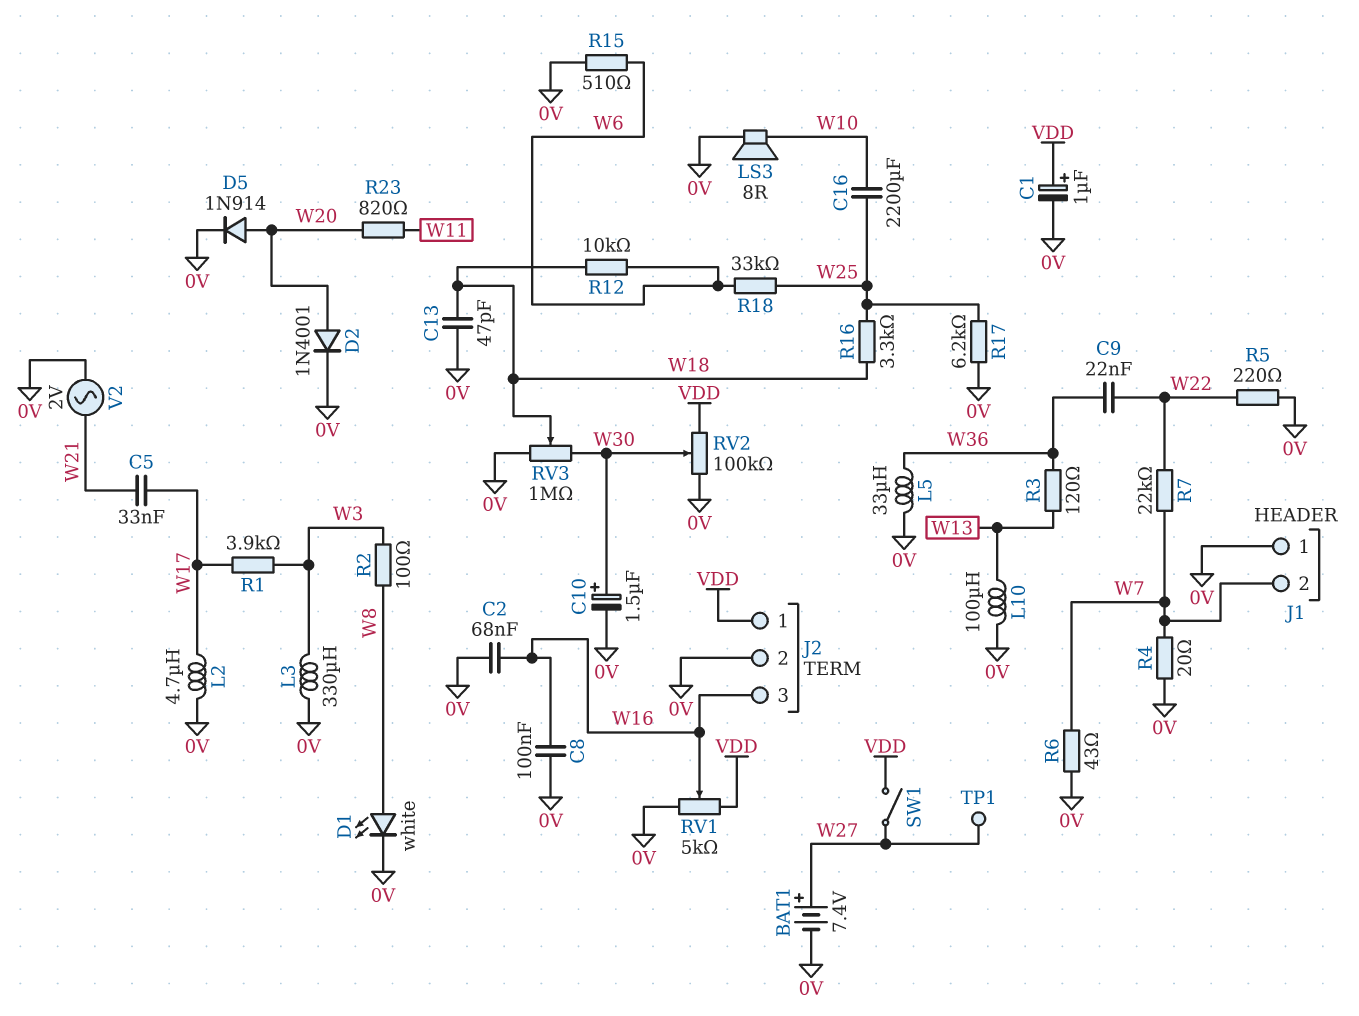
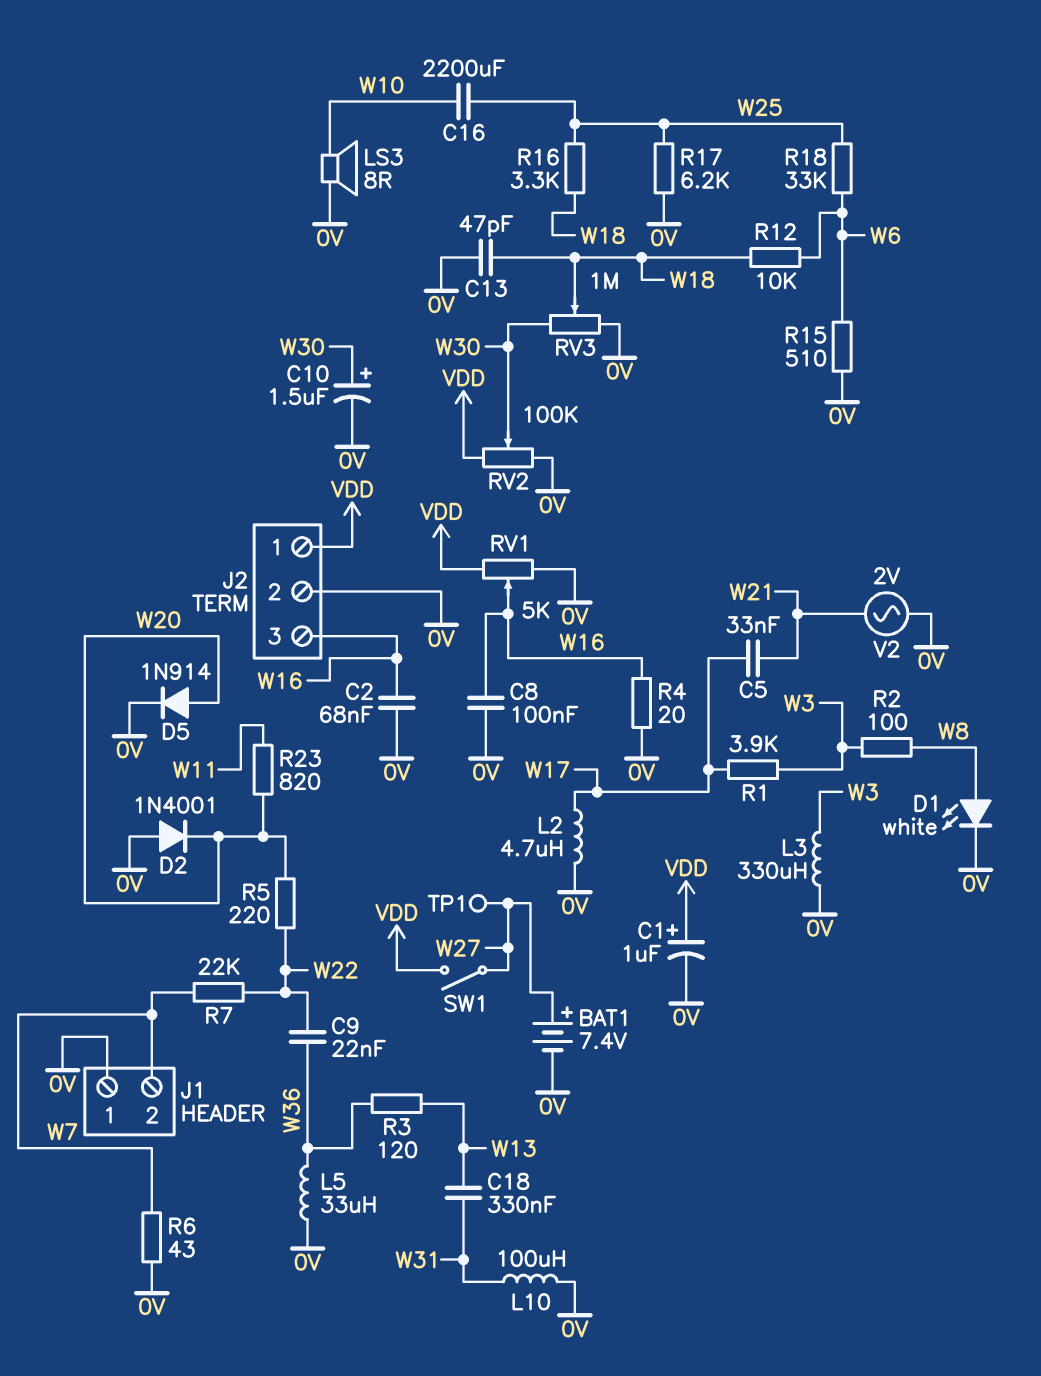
C18: none -> 330nF (W13, W31)
D2: diode 1N4001 (A W20, K 0V) -> diode 1N4001 (A 0V, K W20)
L10: 100uH (0V, W13) -> 100uH (0V, W31)
R4: 20 (0V, W7) -> 20 (0V, W16)
R5: 220 (0V, W22) -> 220 (W20, W22)

